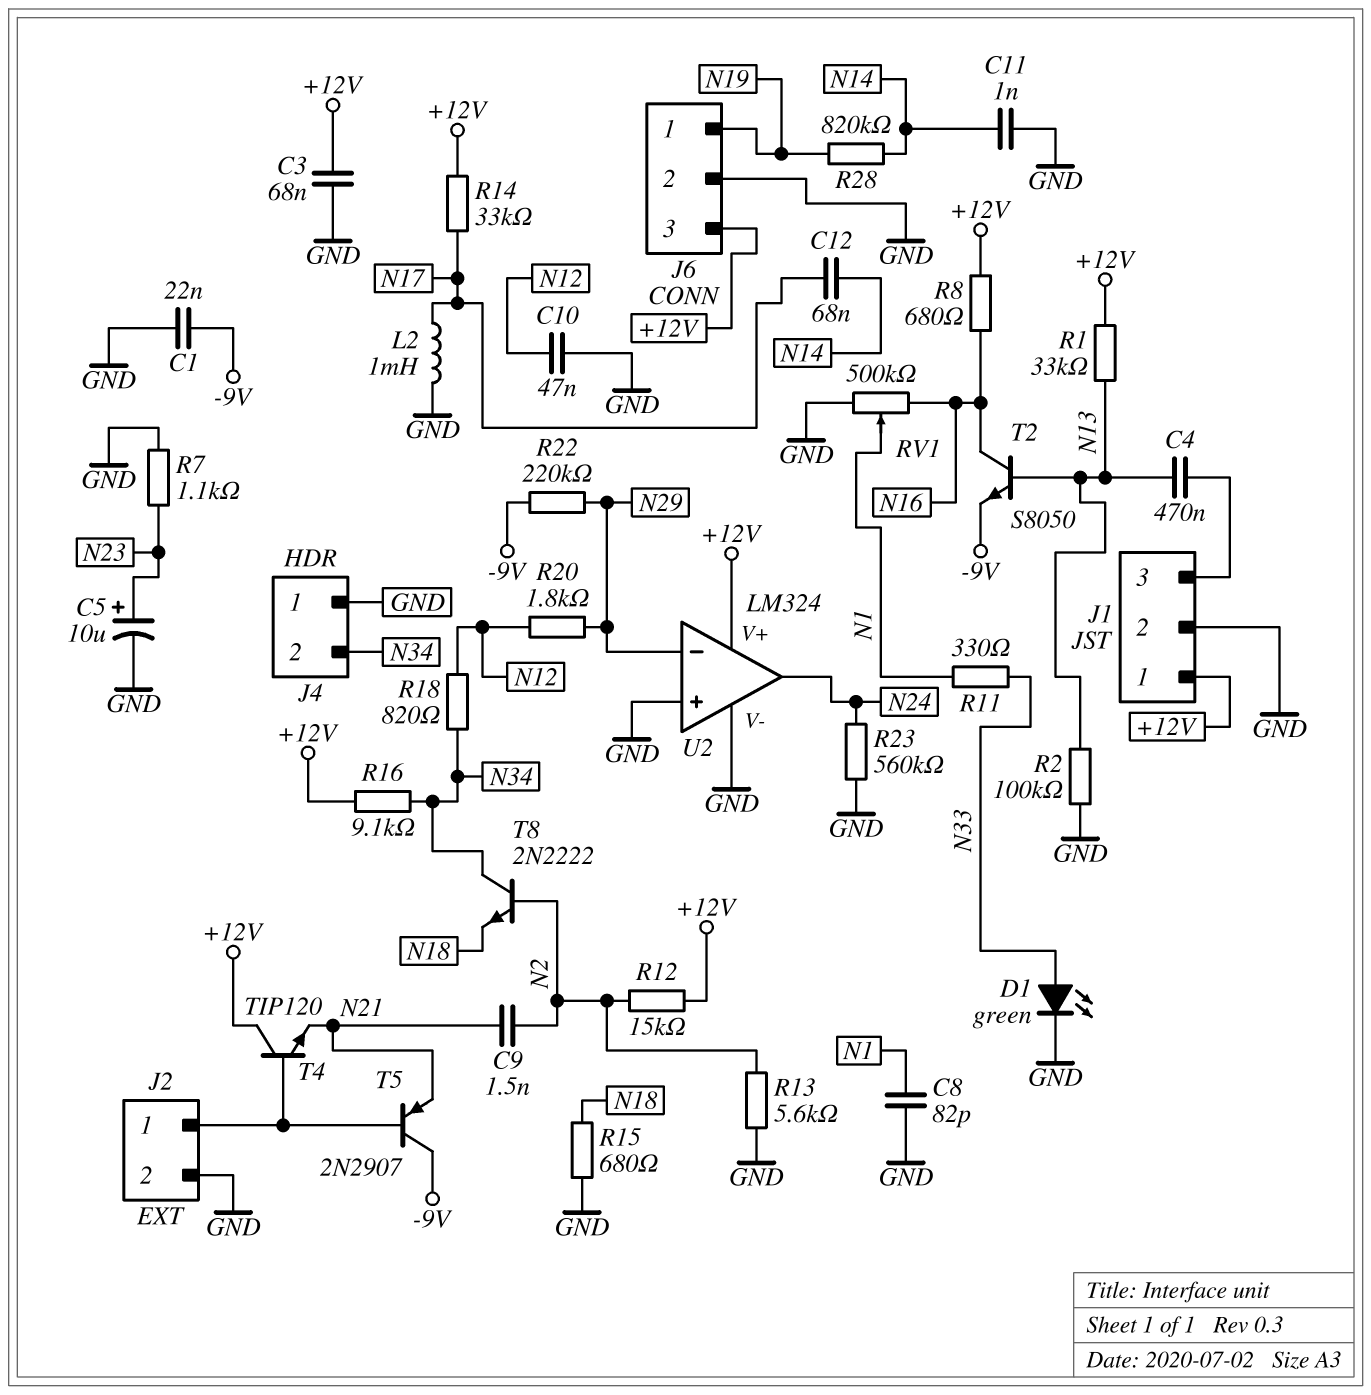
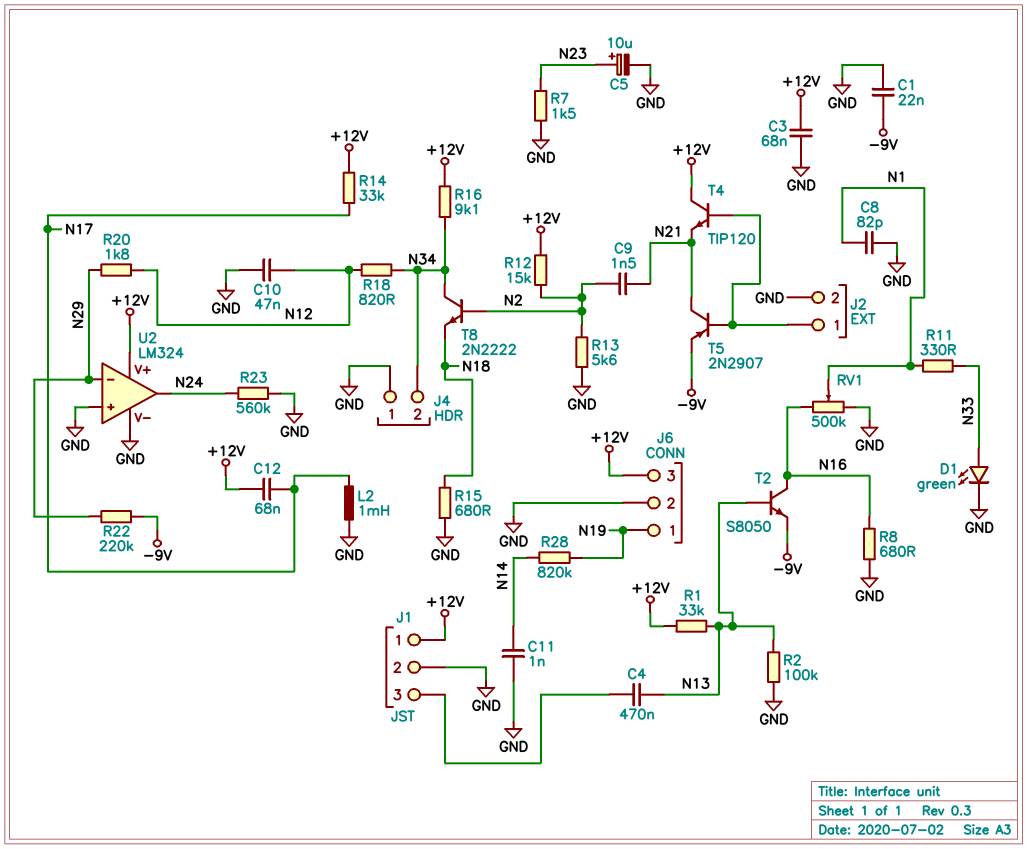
C12: 68nF (N14, N17) -> 68nF (+12V, N17)
R7: 1.1k (GND, N23) -> 1.5k (GND, N23)
R8: 680 (+12V, N16) -> 680 (GND, N16)
T5: PNP 2N2907 (B J2/1, C -9V, E N21) -> PNP 2N2907 (B J2/1, C N21, E -9V)

